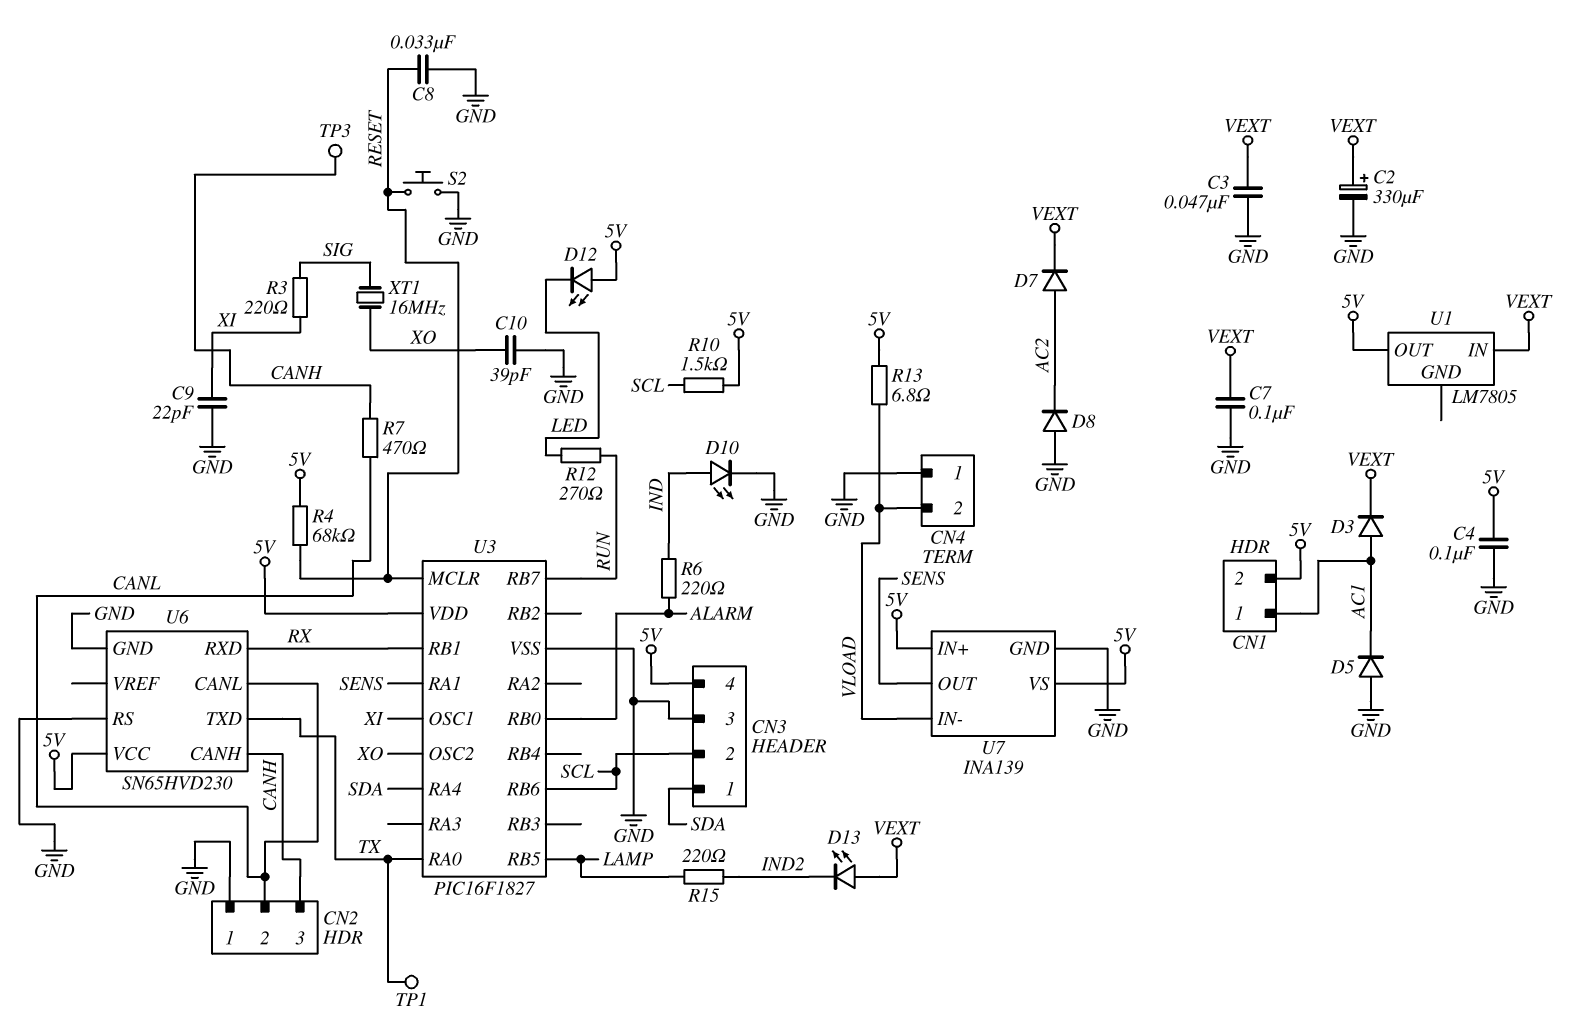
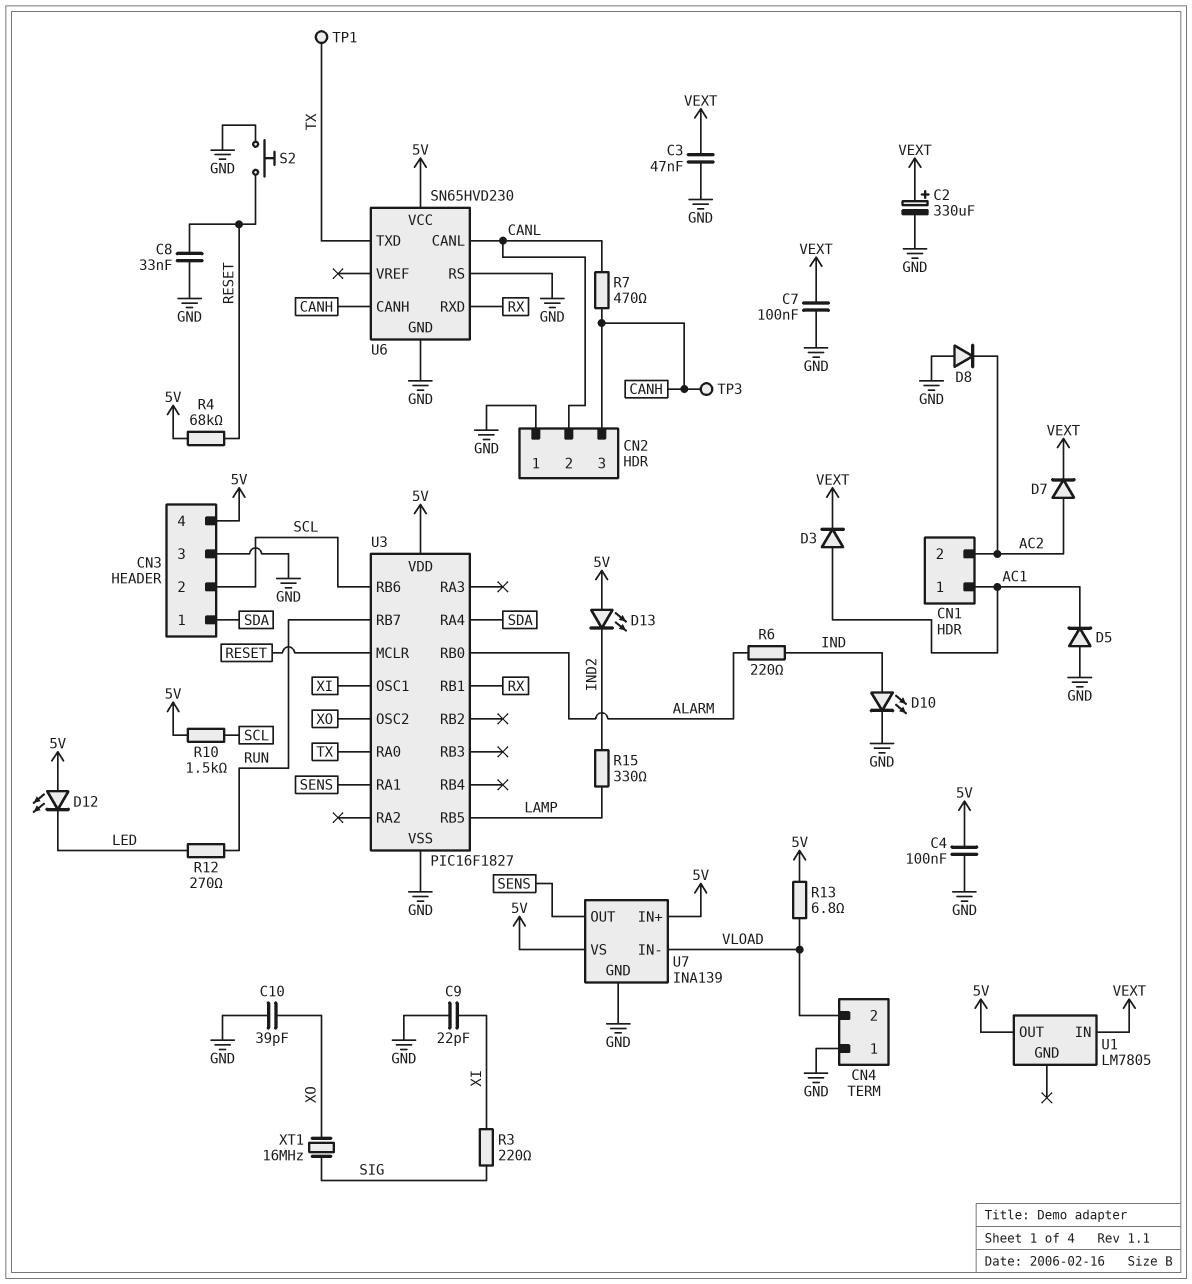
CN1 pin 2: 5V -> AC2
D13: LED (A VEXT, K IND2) -> LED (A 5V, K IND2)
R15: 220 (IND2, LAMP) -> 330 (IND2, LAMP)

